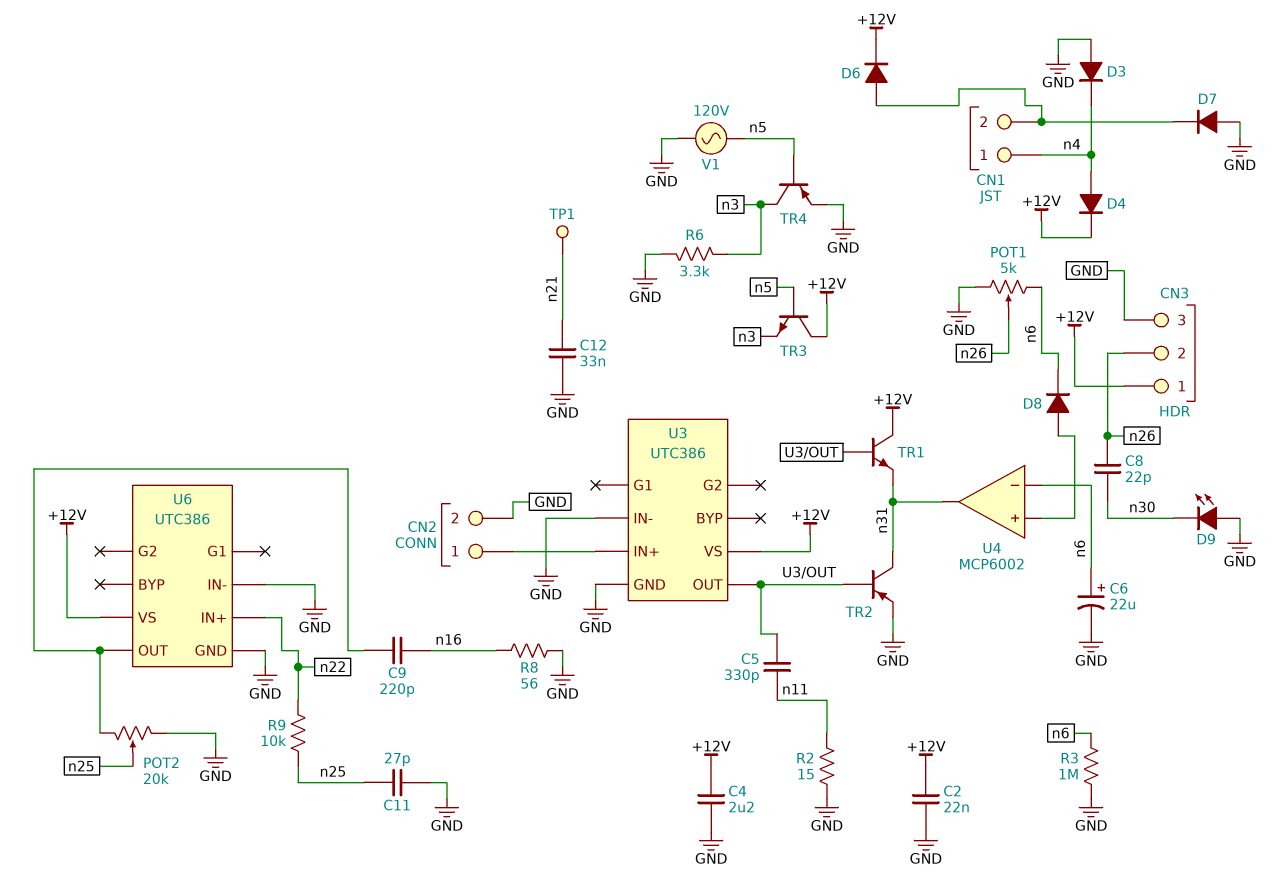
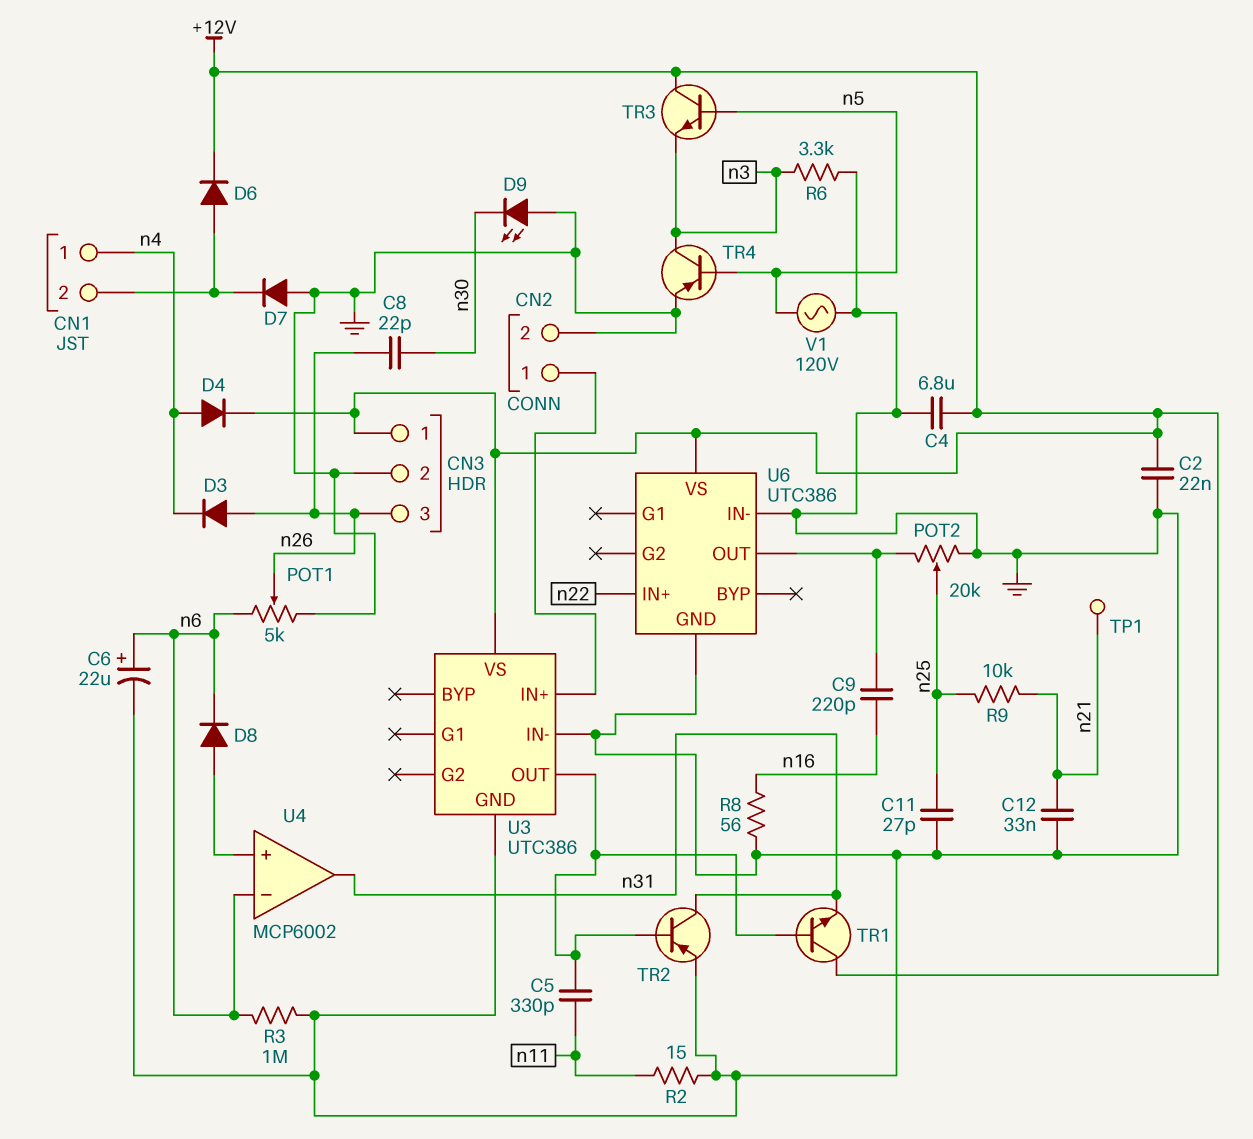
C4: 2.2uF (+12V, GND) -> 6.8uF (+12V, GND)
CN3 pin 2: n26 -> GND
CN3 pin 3: GND -> n26
D3: diode (A GND, K n4) -> diode (A n26, K n4)
R9: 10k (n22, n25) -> 10k (n21, n25)

